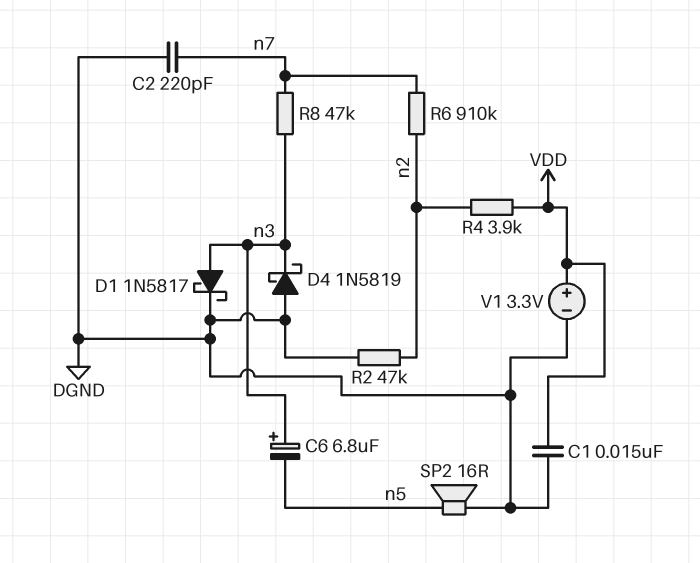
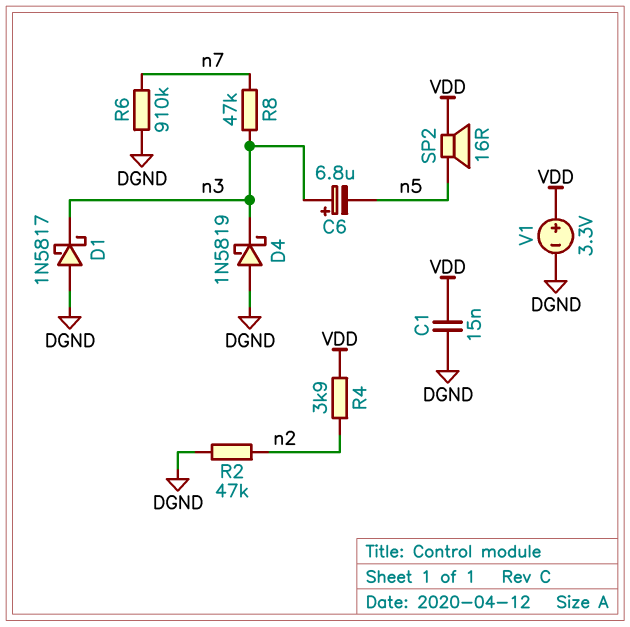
C2: 220pF (DGND, n7) -> none
D1: schottky 1N5817 (A n3, K DGND) -> schottky 1N5817 (A DGND, K n3)
R6: 910k (n2, n7) -> 910k (DGND, n7)
SP2: speaker 16R (DGND, n5) -> speaker 16R (VDD, n5)

